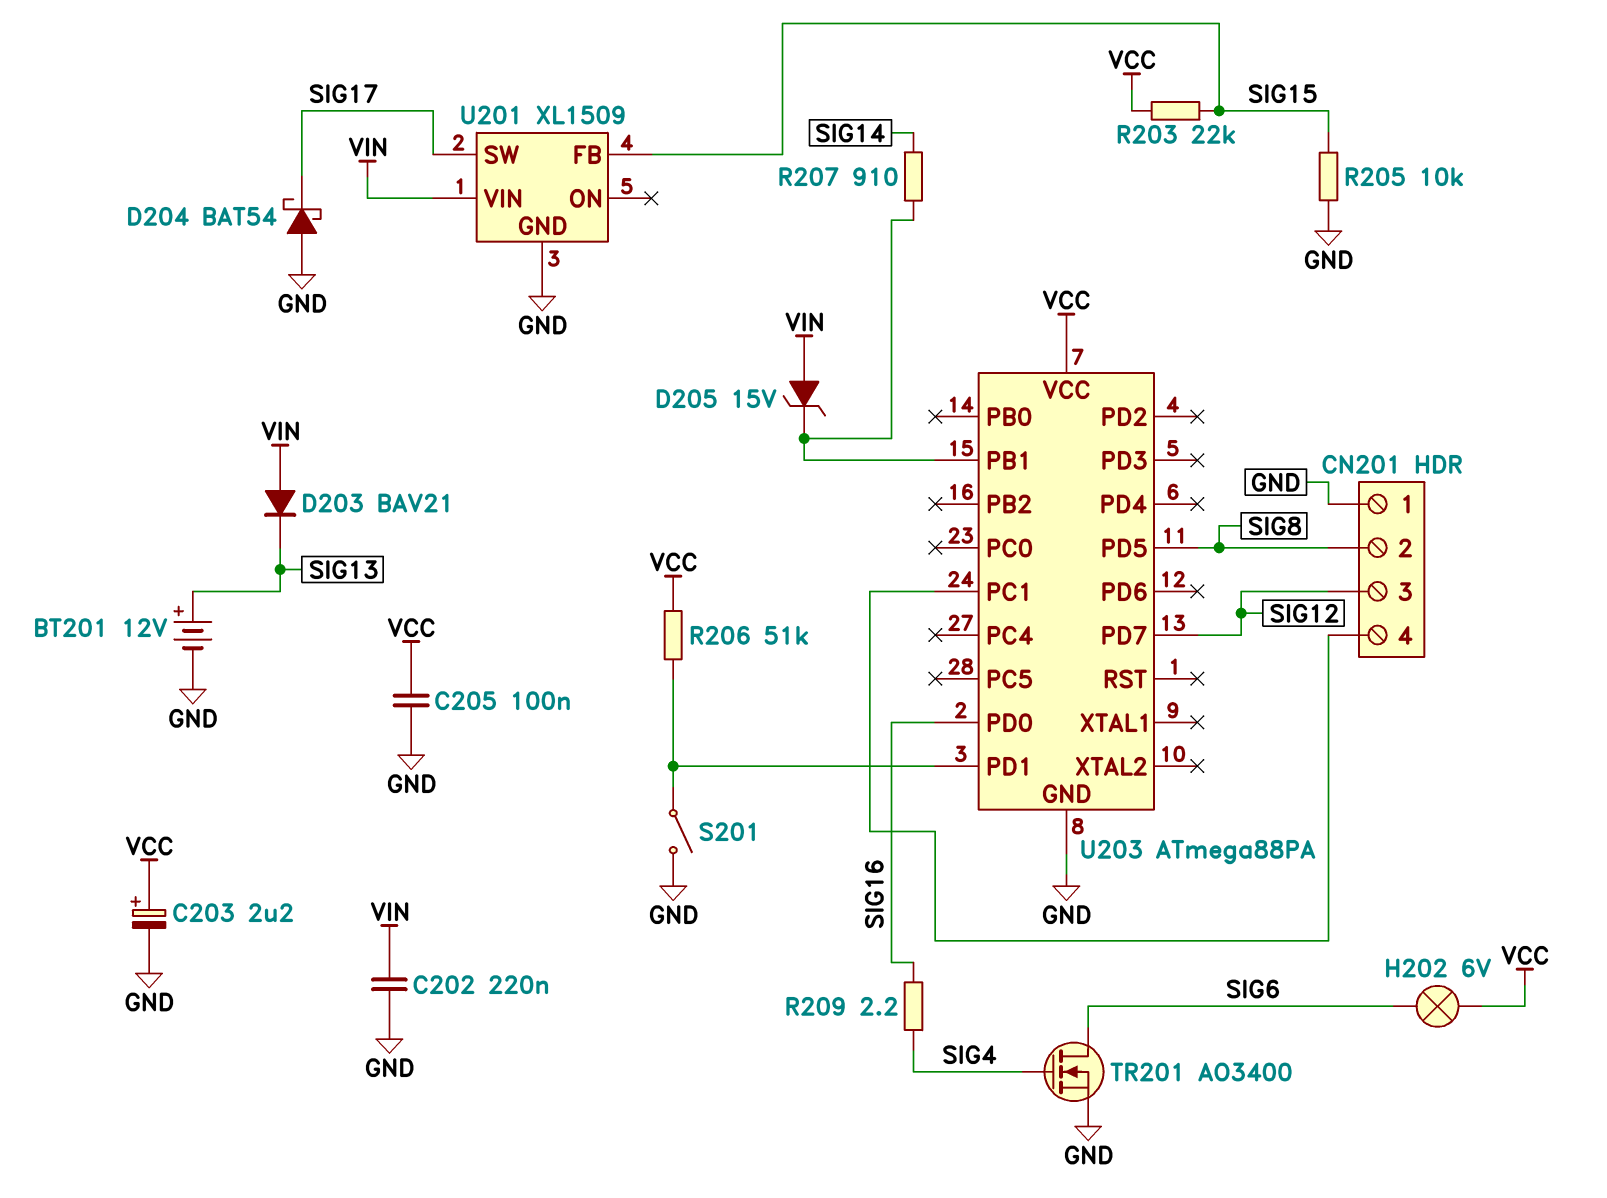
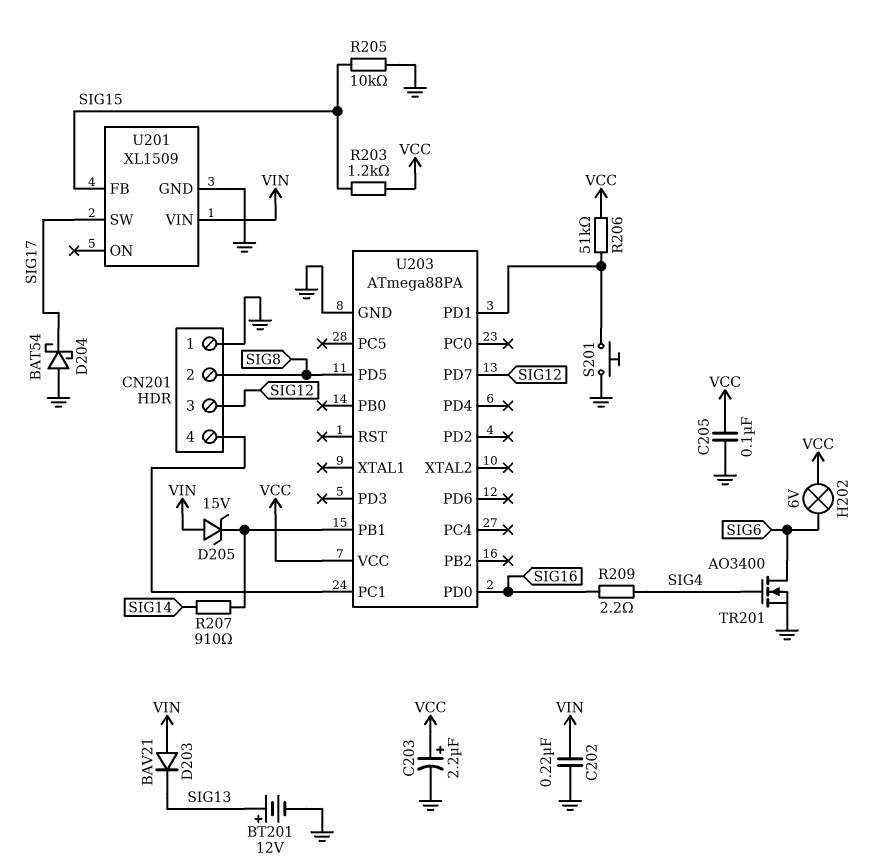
R203: 22k (SIG15, VCC) -> 1.2k (SIG15, VCC)
S201: switch (GND, U203/PD1) -> button (GND, U203/PD1)

